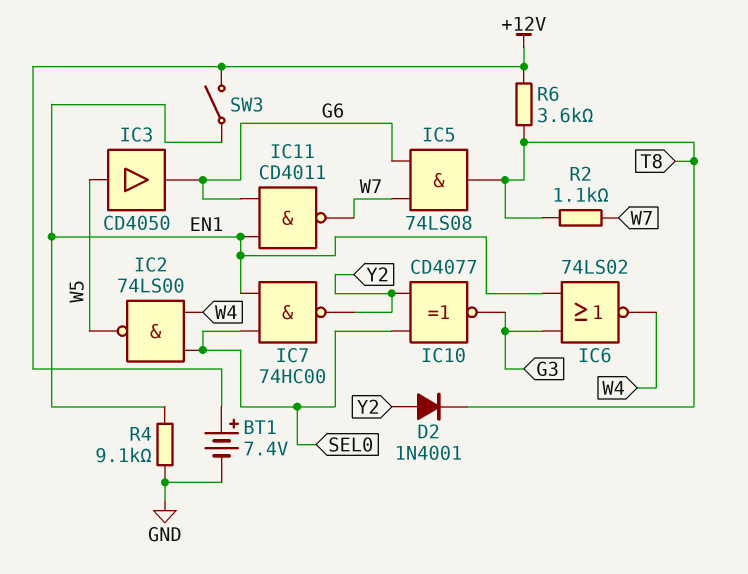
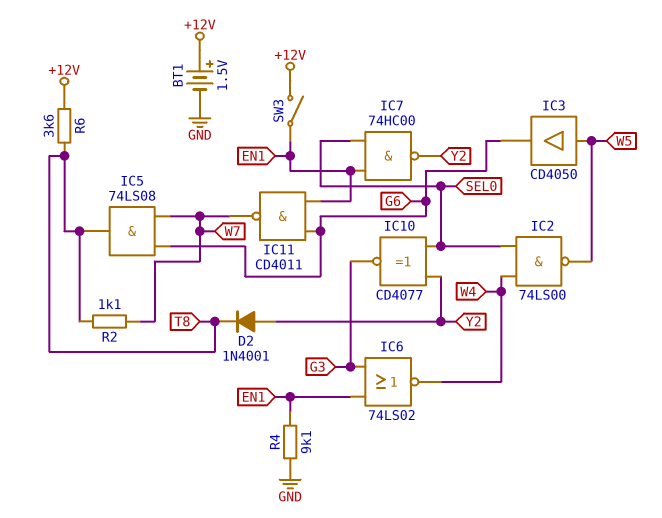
BT1: 7.4V (plus +12V, minus GND) -> 1.5V (plus +12V, minus GND)

